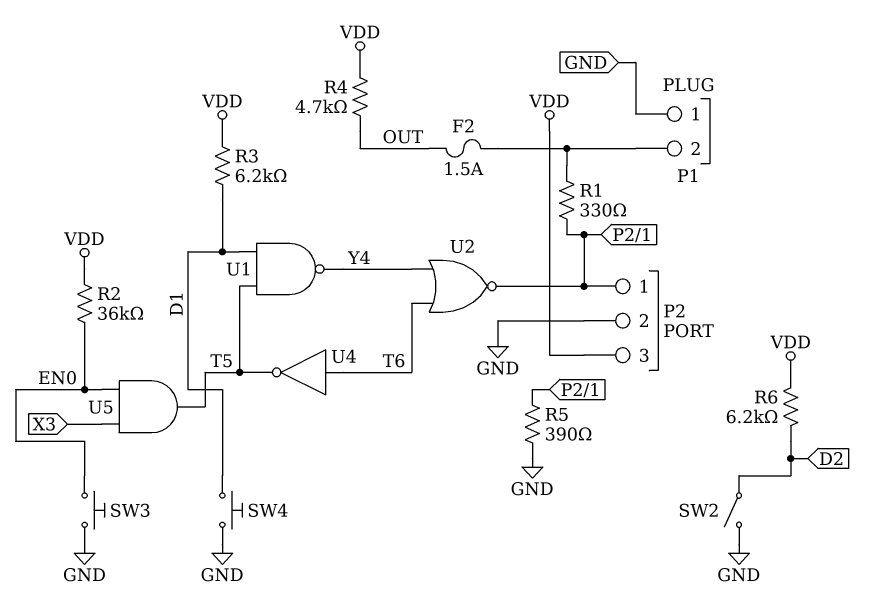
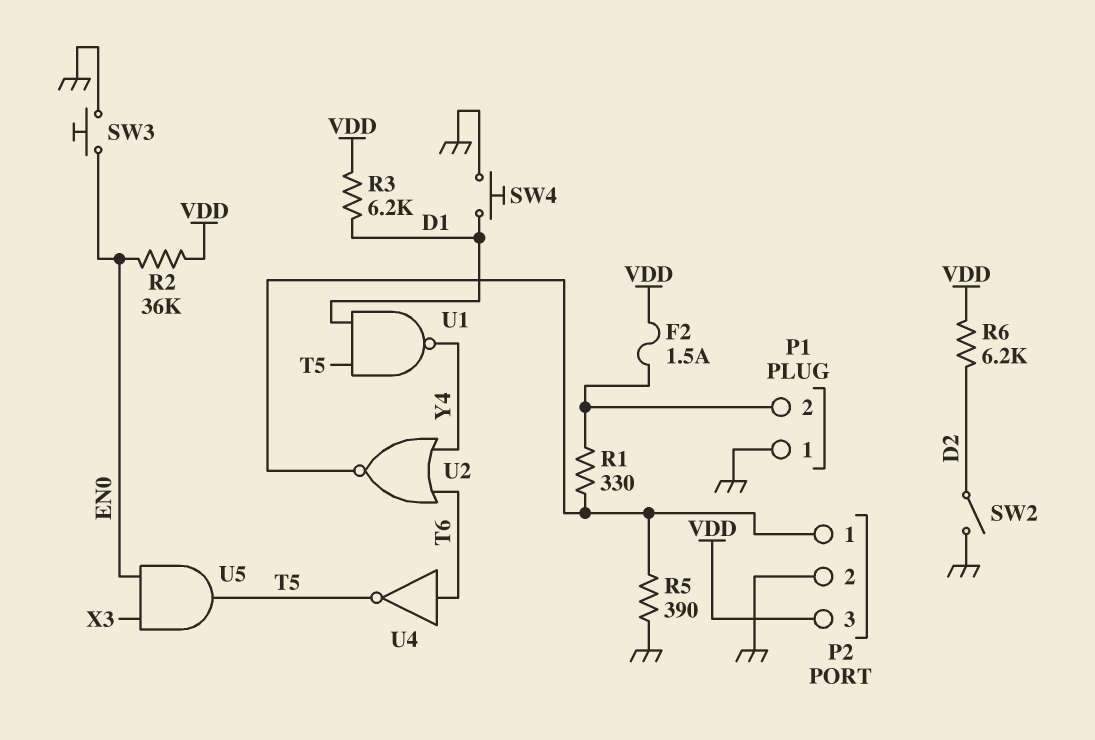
F2: 1.5A (OUT, P1/2) -> 1.5A (P1/2, VDD)
R4: 4.7k (OUT, VDD) -> none

